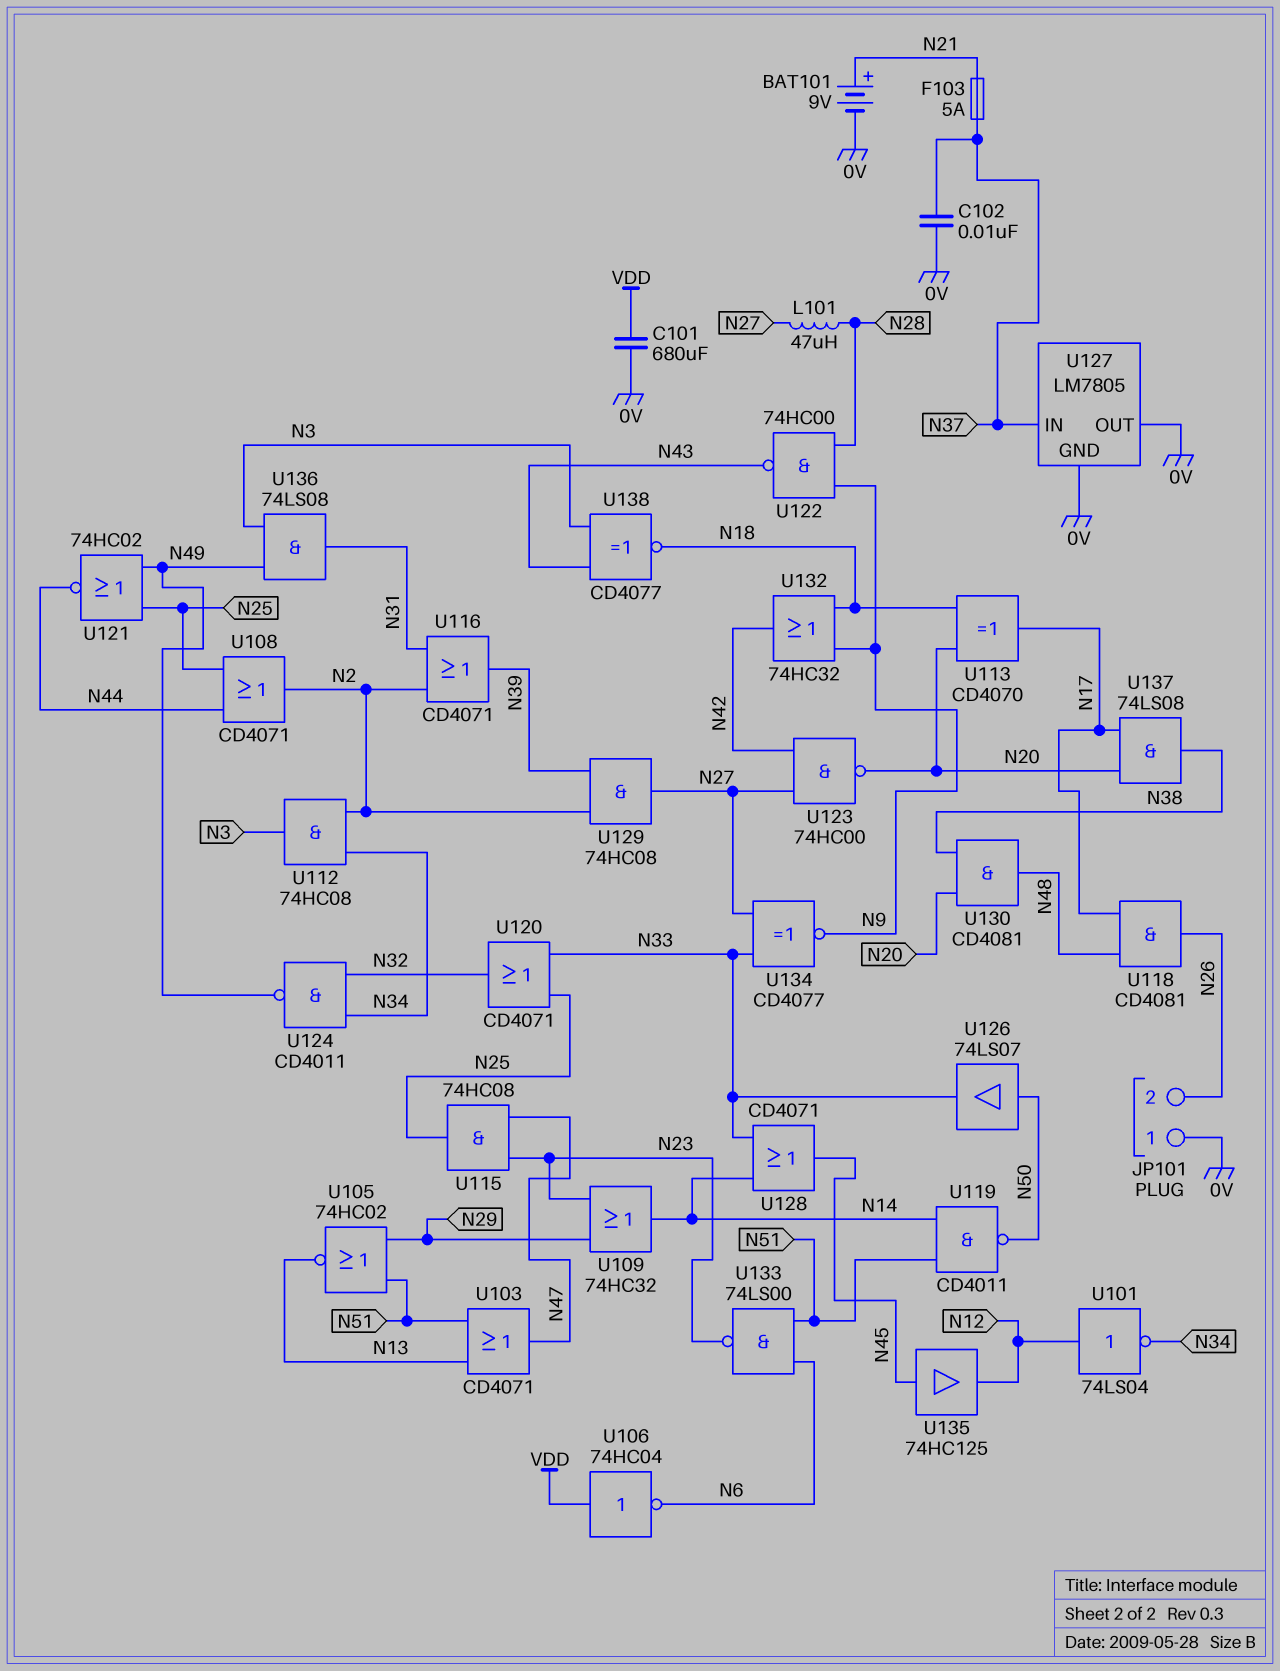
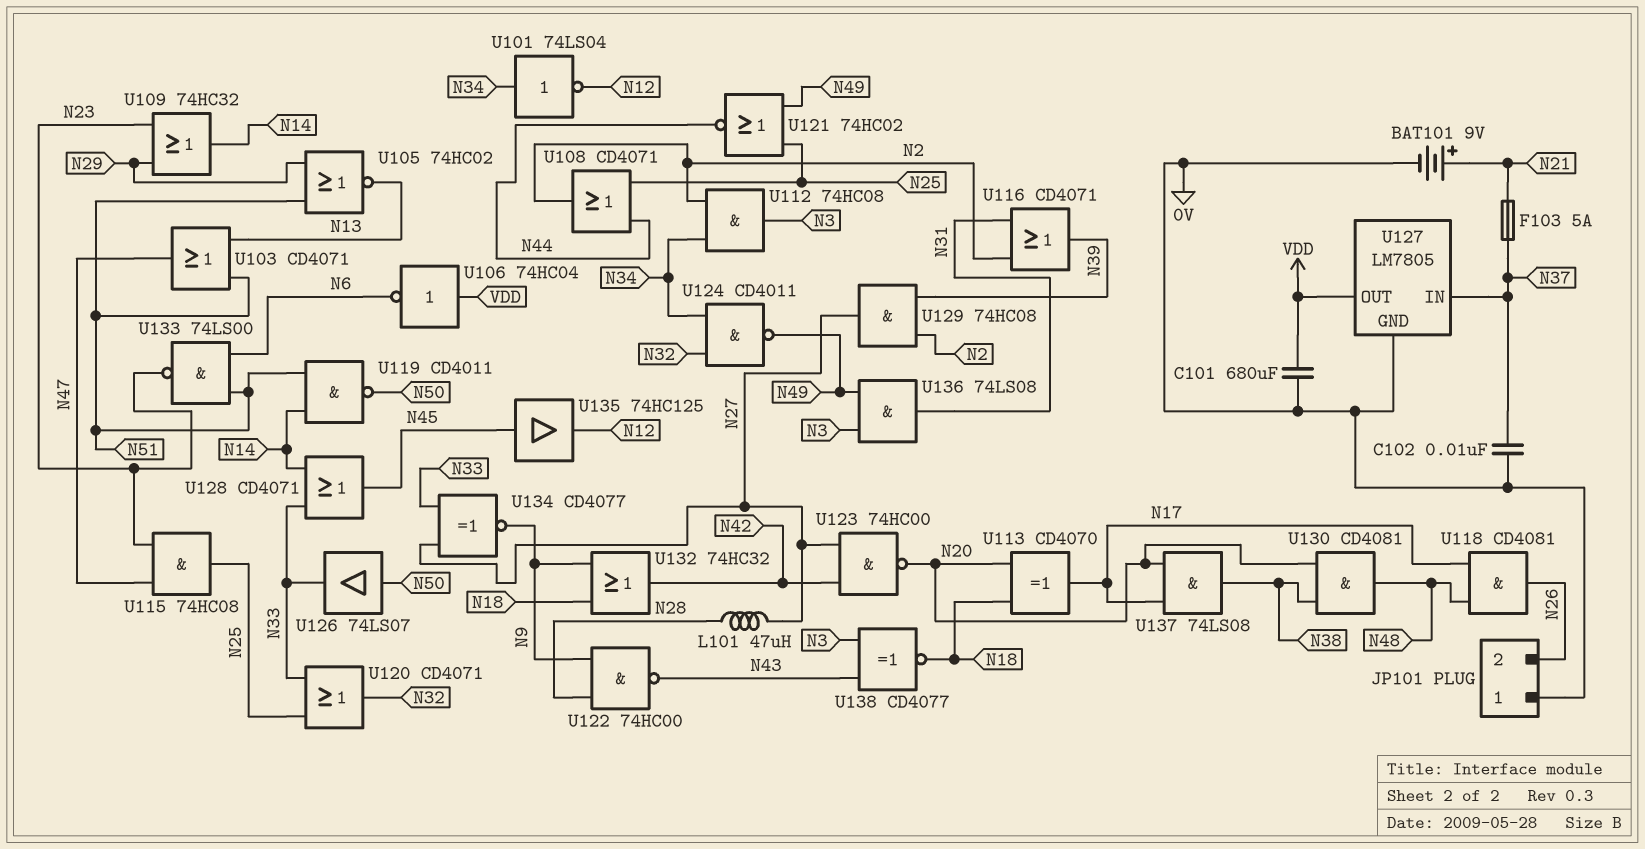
U101: NOT 74LS04 (in N12, out N34) -> NOT 74LS04 (in N34, out N12)
U127 pin OUT: 0V -> VDD

